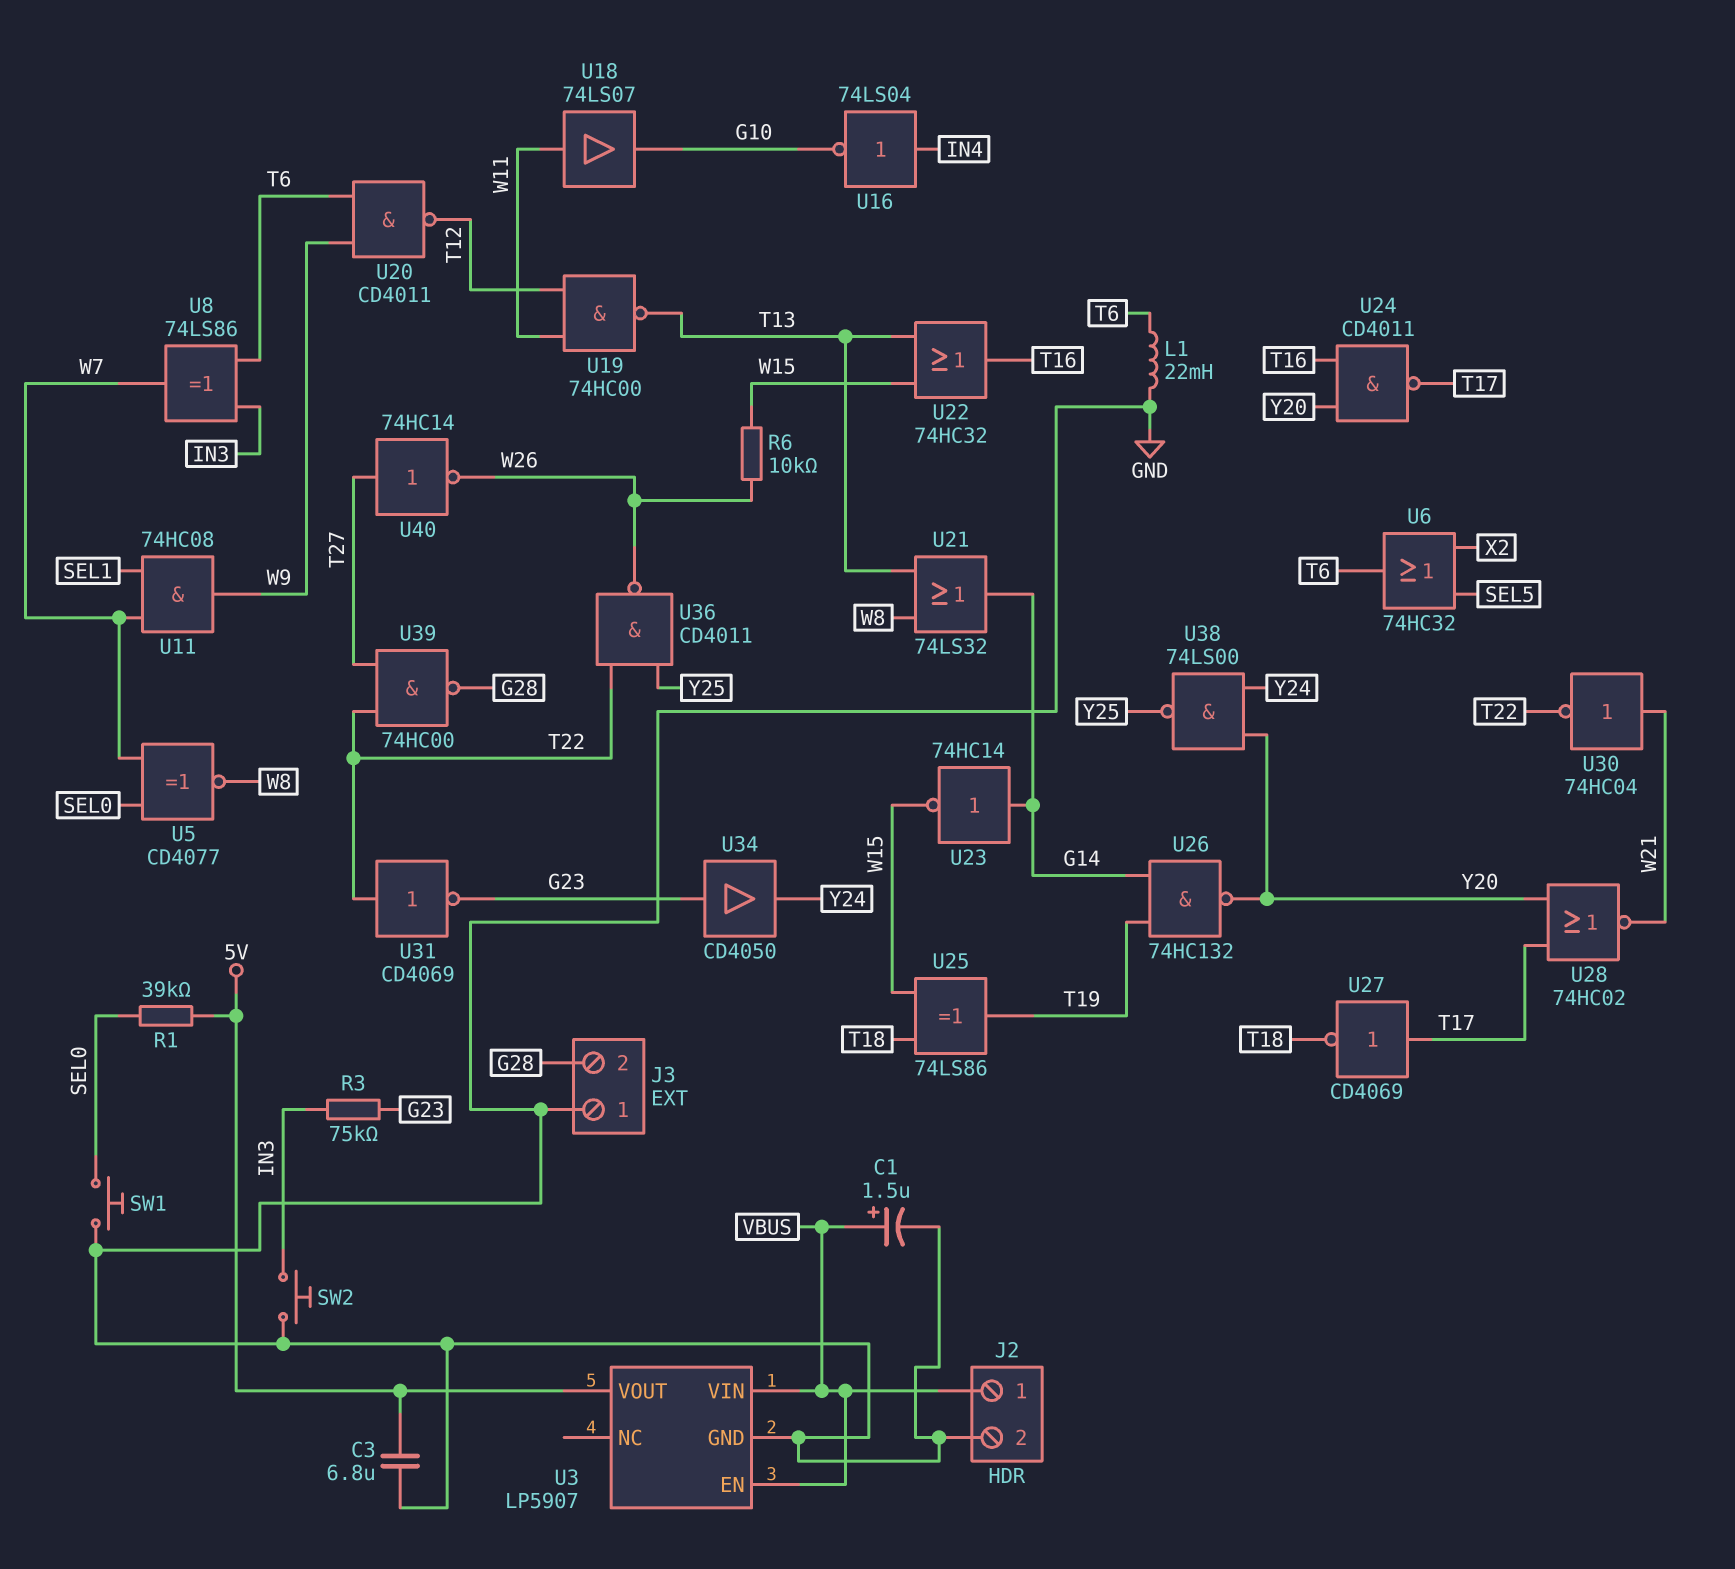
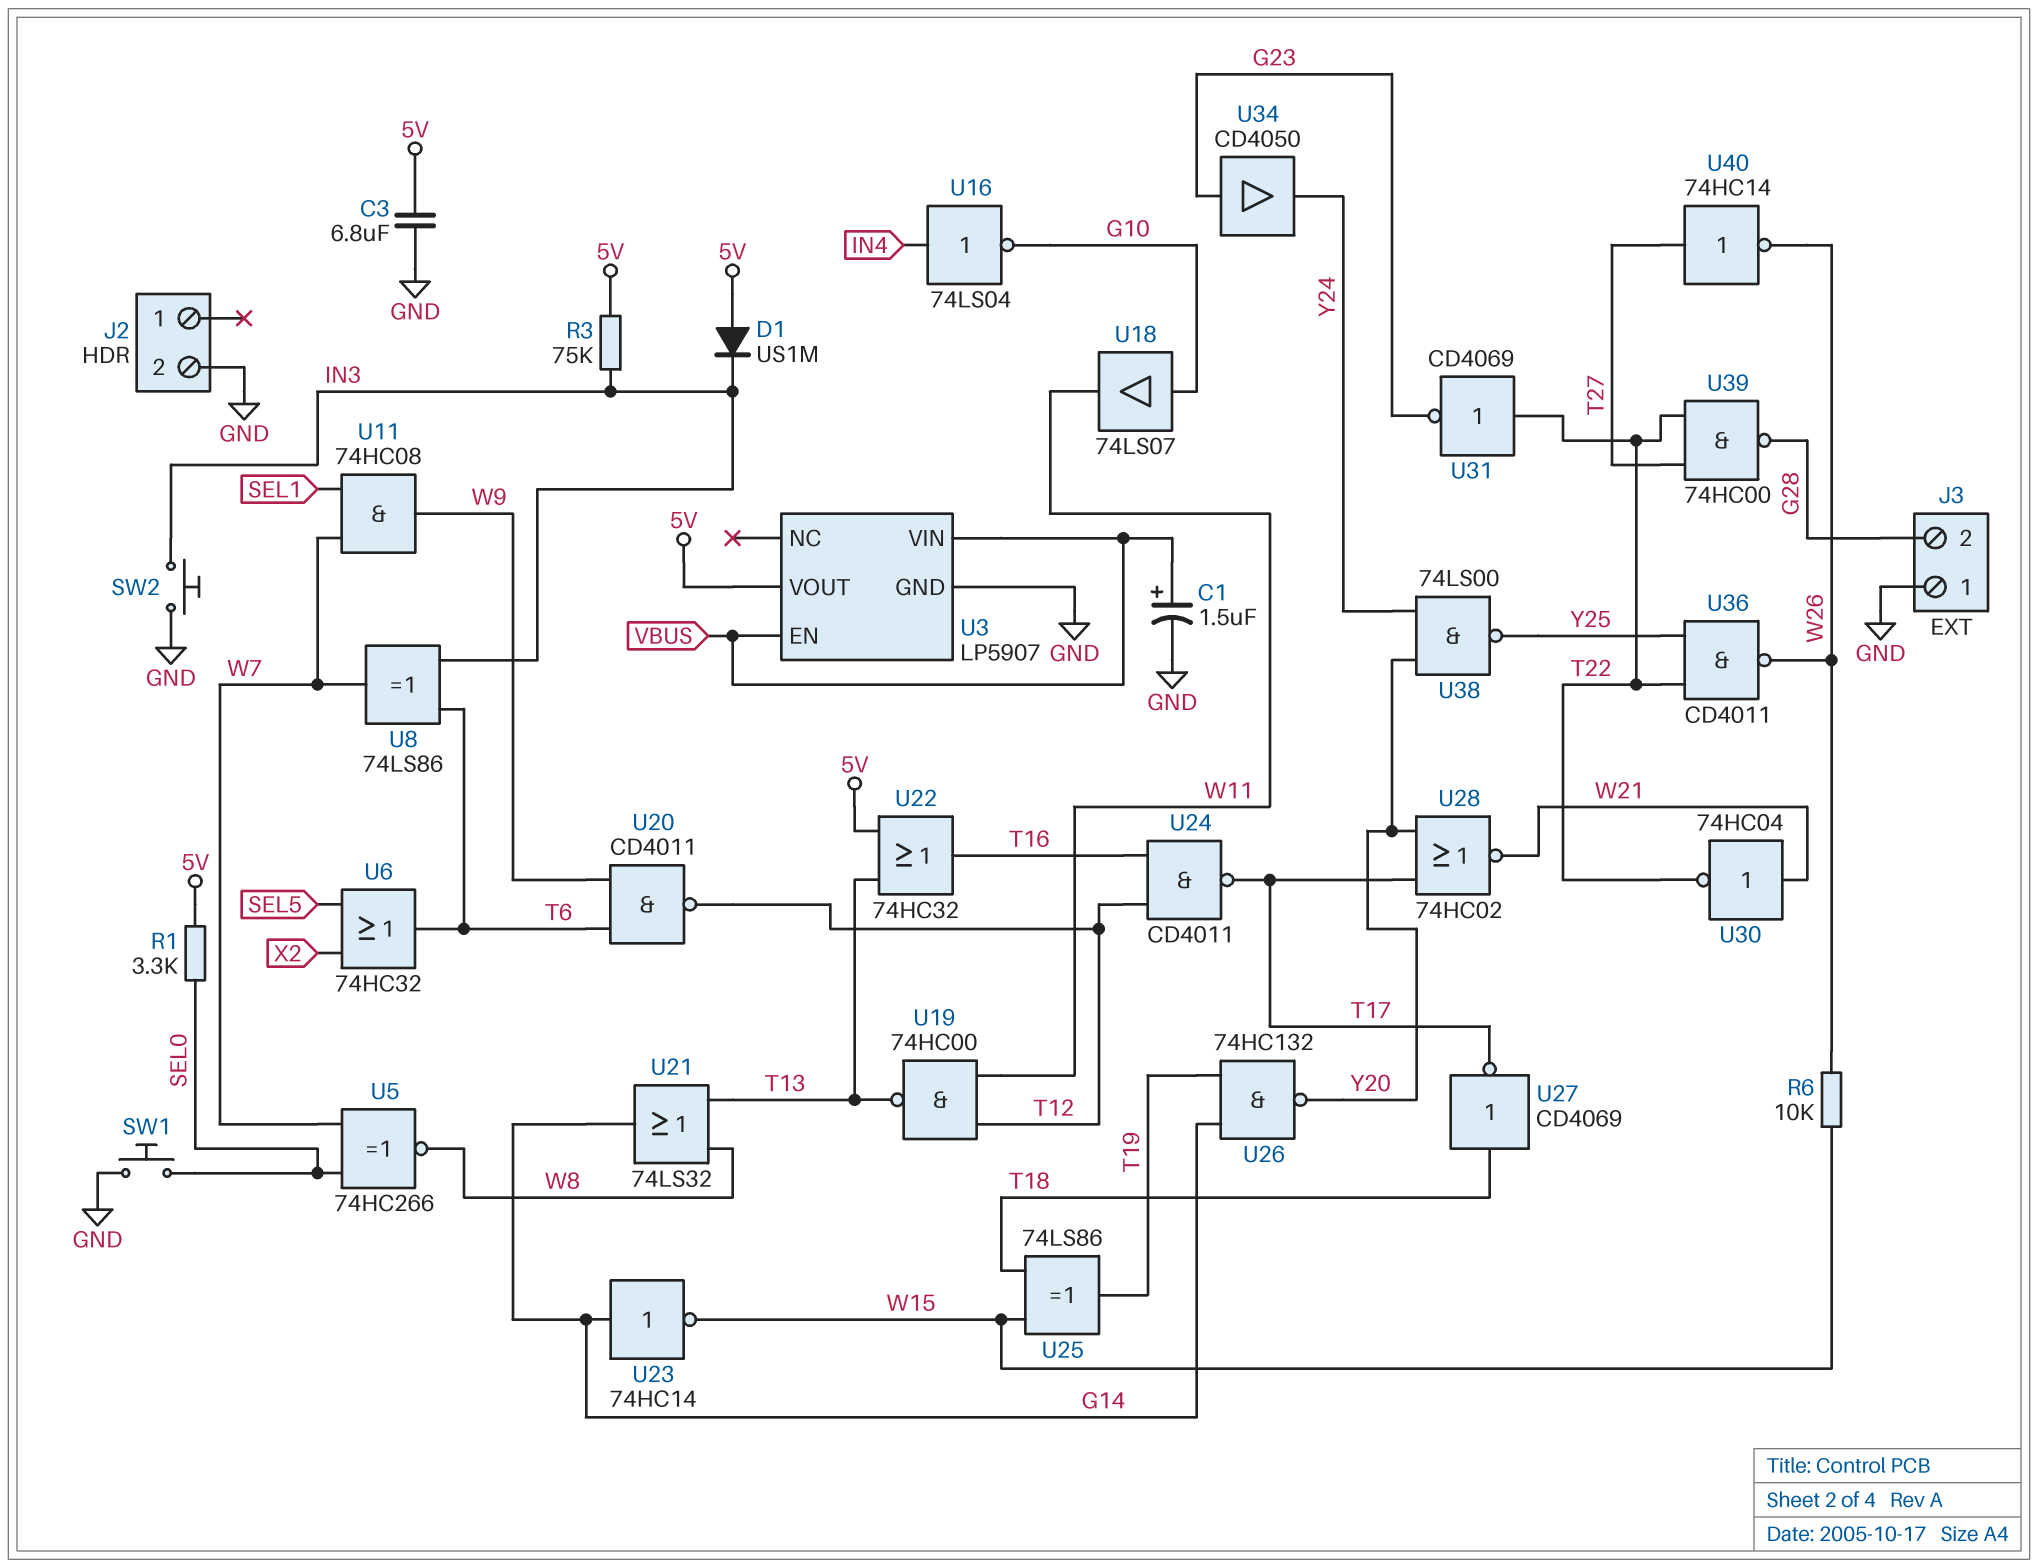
D1: none -> diode US1M (A 5V, K IN3)
J2 pin 1: VBUS -> none
L1: 22mH (GND, T6) -> none
R1: 39k (5V, SEL0) -> 3.3k (5V, SEL0)
R3: 75k (G23, IN3) -> 75k (5V, IN3)
U5: XNOR CD4077 (in SEL0, in W7, out W8) -> XNOR 74HC266 (in SEL0, in W7, out W8)
U18: buffer 74LS07 (in W11, out G10) -> buffer 74LS07 (in G10, out W11)
U22: OR 74HC32 (in T13, in W15, out T16) -> OR 74HC32 (in 5V, in T13, out T16)
U24: NAND CD4011 (in T16, in Y20, out T17) -> NAND CD4011 (in T12, in T16, out T17)
U27: NOT CD4069 (in T17, out T18) -> NOT CD4069 (in T18, out T17)

